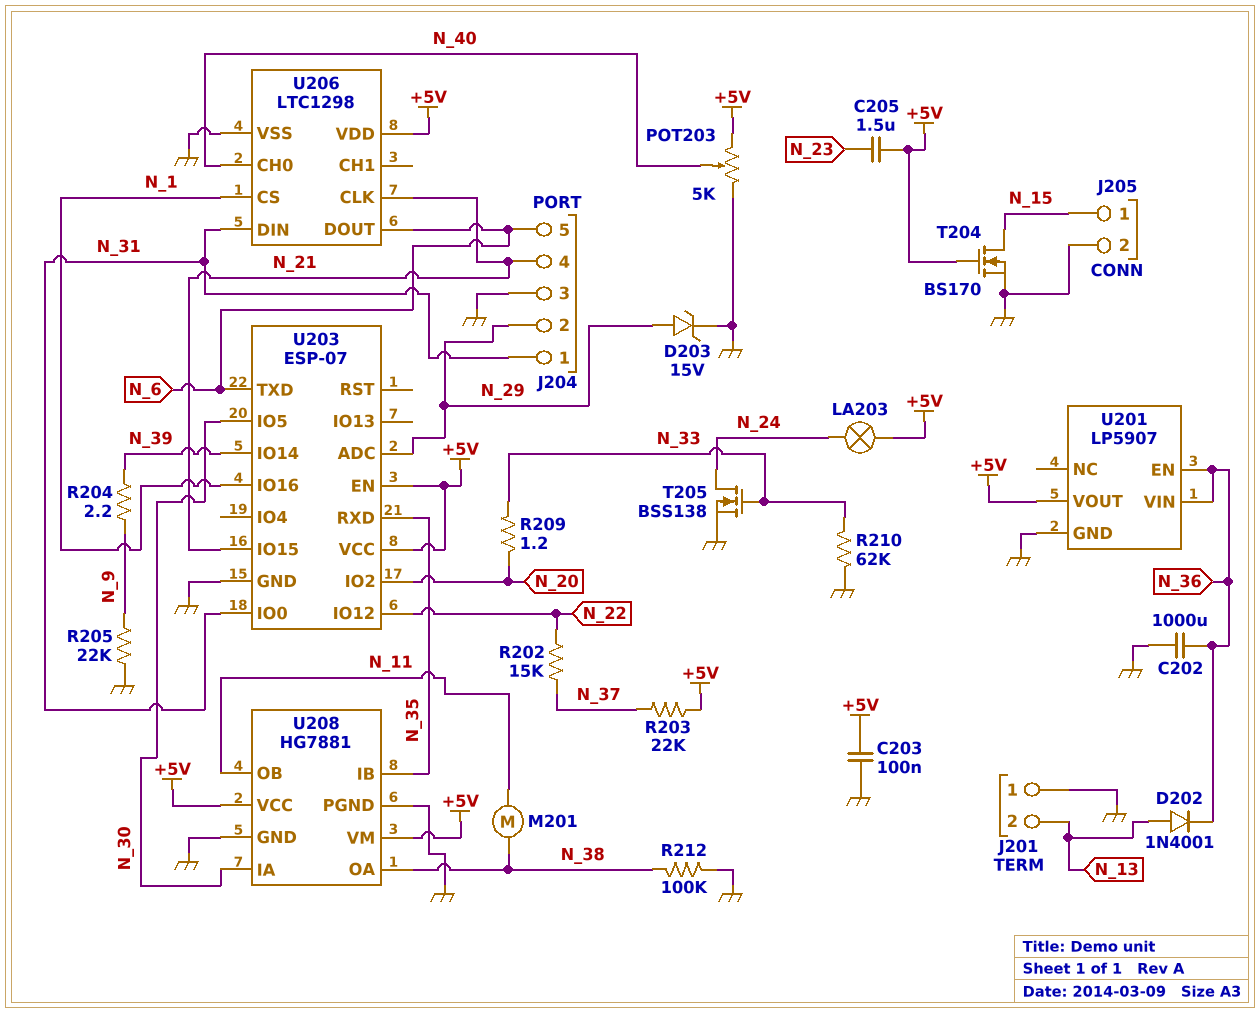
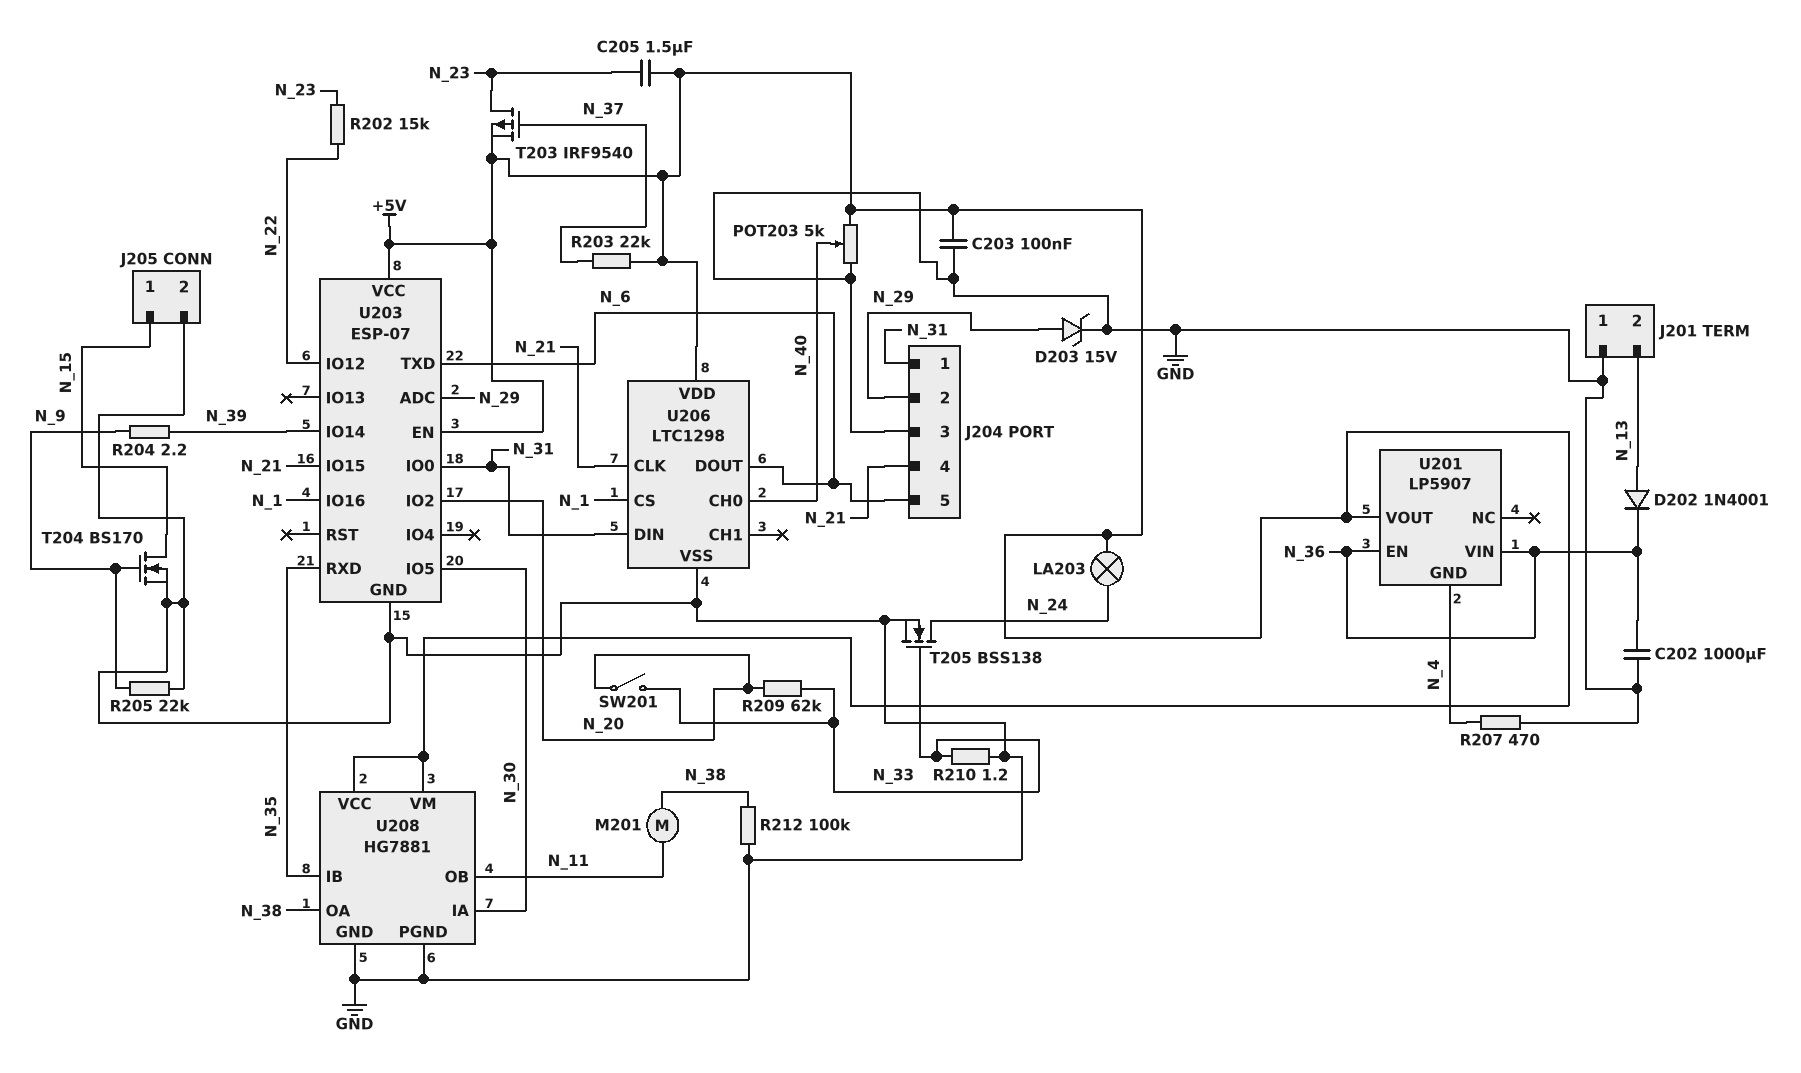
R202: 15k (N_22, N_37) -> 15k (N_22, N_23)
R207: none -> 470 (GND, N_4)
R209: 1.2 (N_20, N_33) -> 62k (N_20, N_33)
R210: 62k (GND, N_33) -> 1.2 (GND, N_33)
SW201: none -> switch (N_20, N_33)
T203: none -> PMOS IRF9540 (G N_37, D N_23, S +5V)
T204: NMOS BS170 (G +5V, D N_15, S GND) -> NMOS BS170 (G N_9, D N_15, S GND)
U201 pin GND: GND -> N_4

